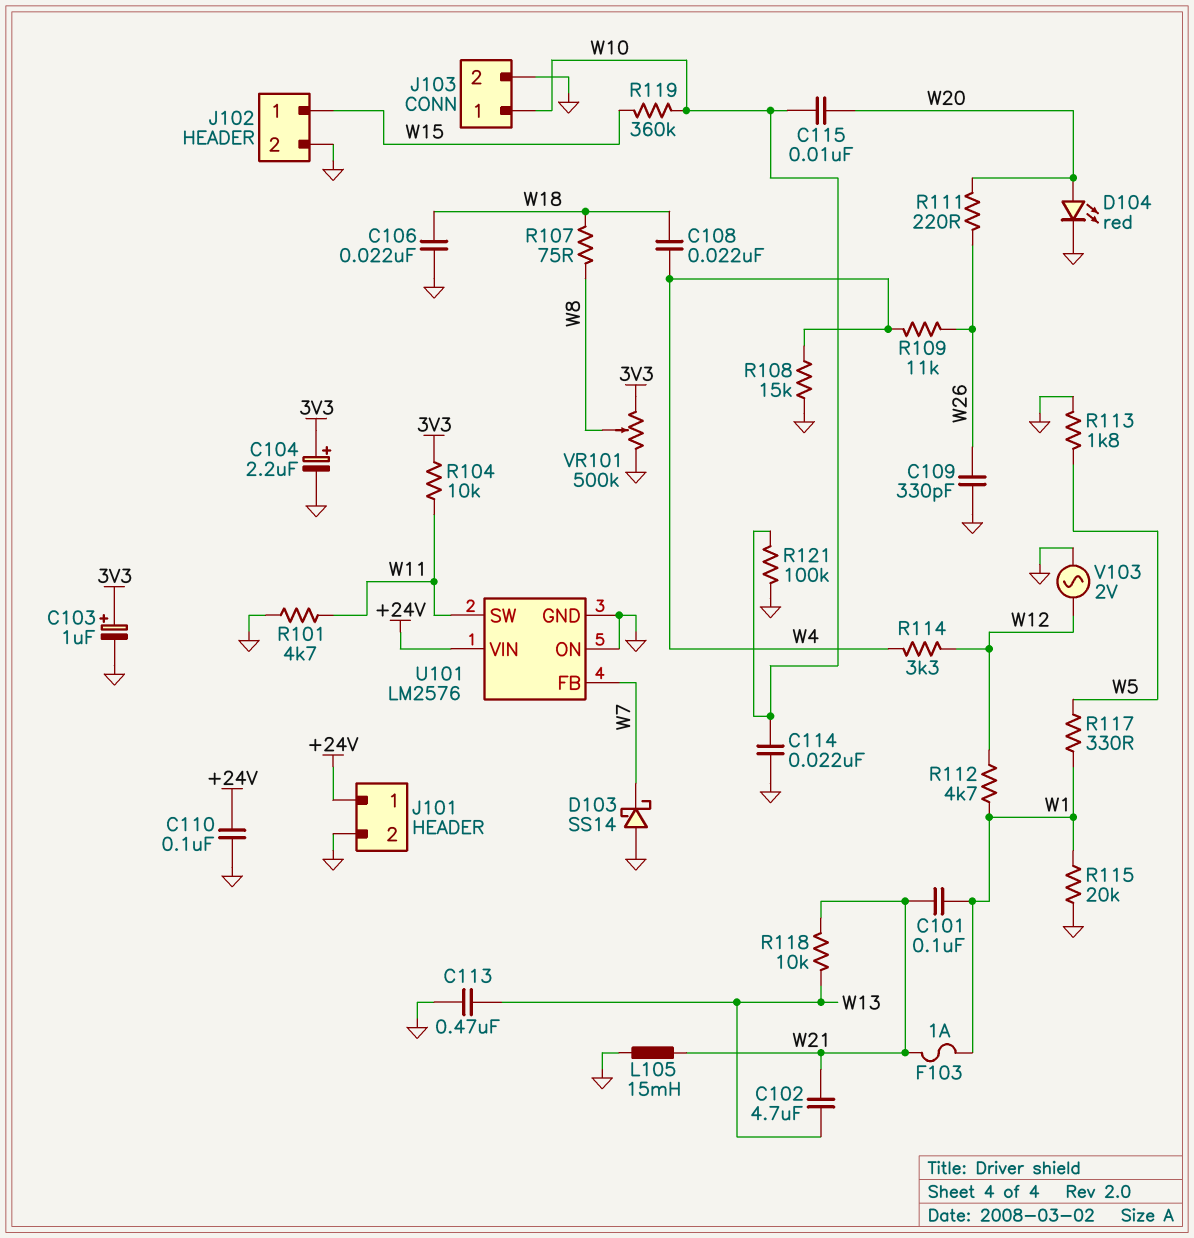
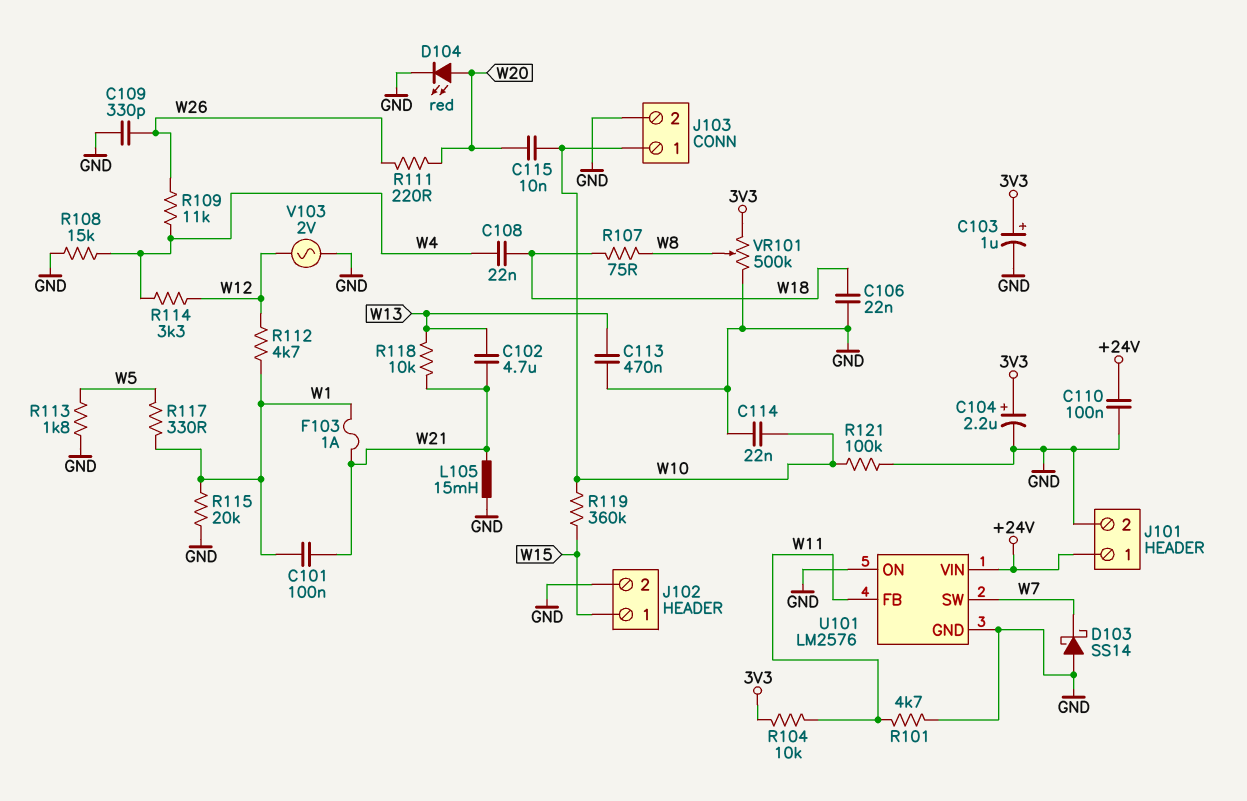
U101 pin FB: W7 -> W11
U101 pin SW: W11 -> W7

